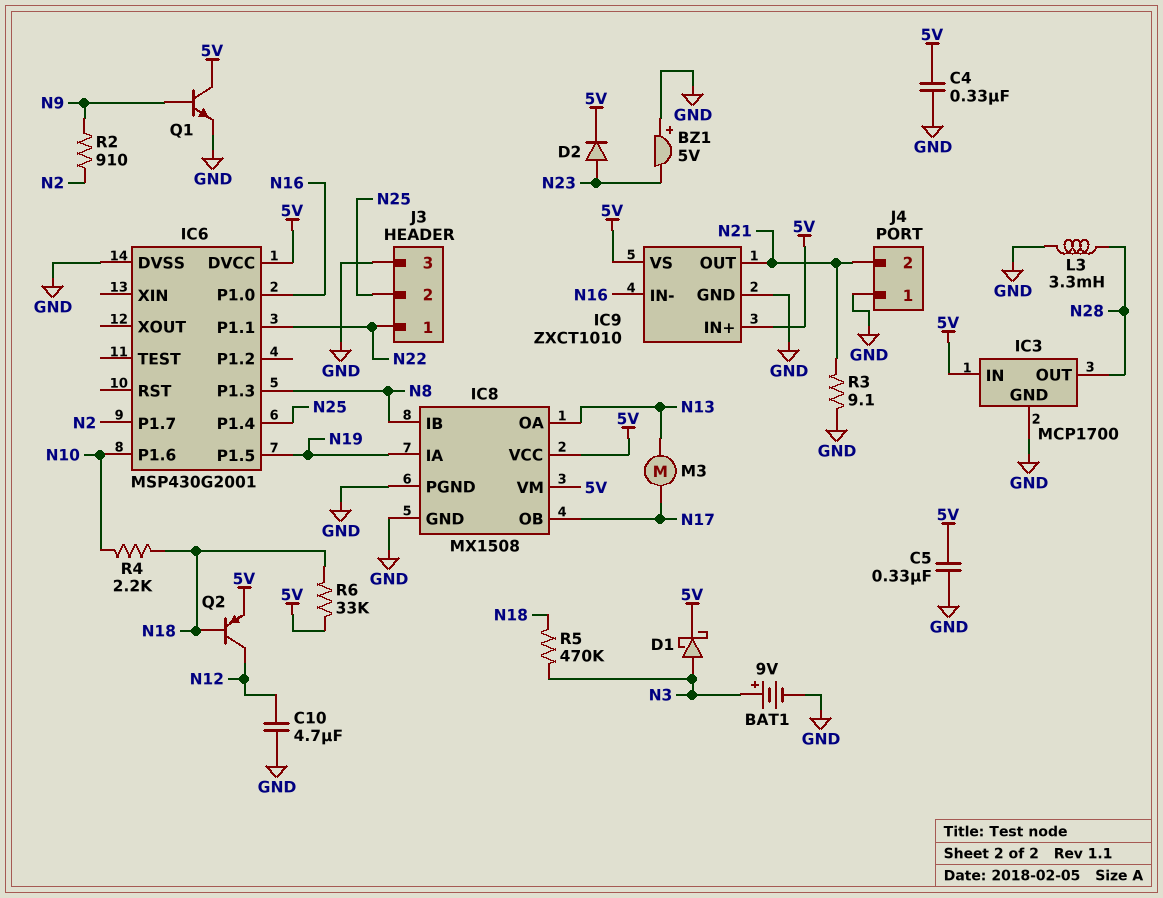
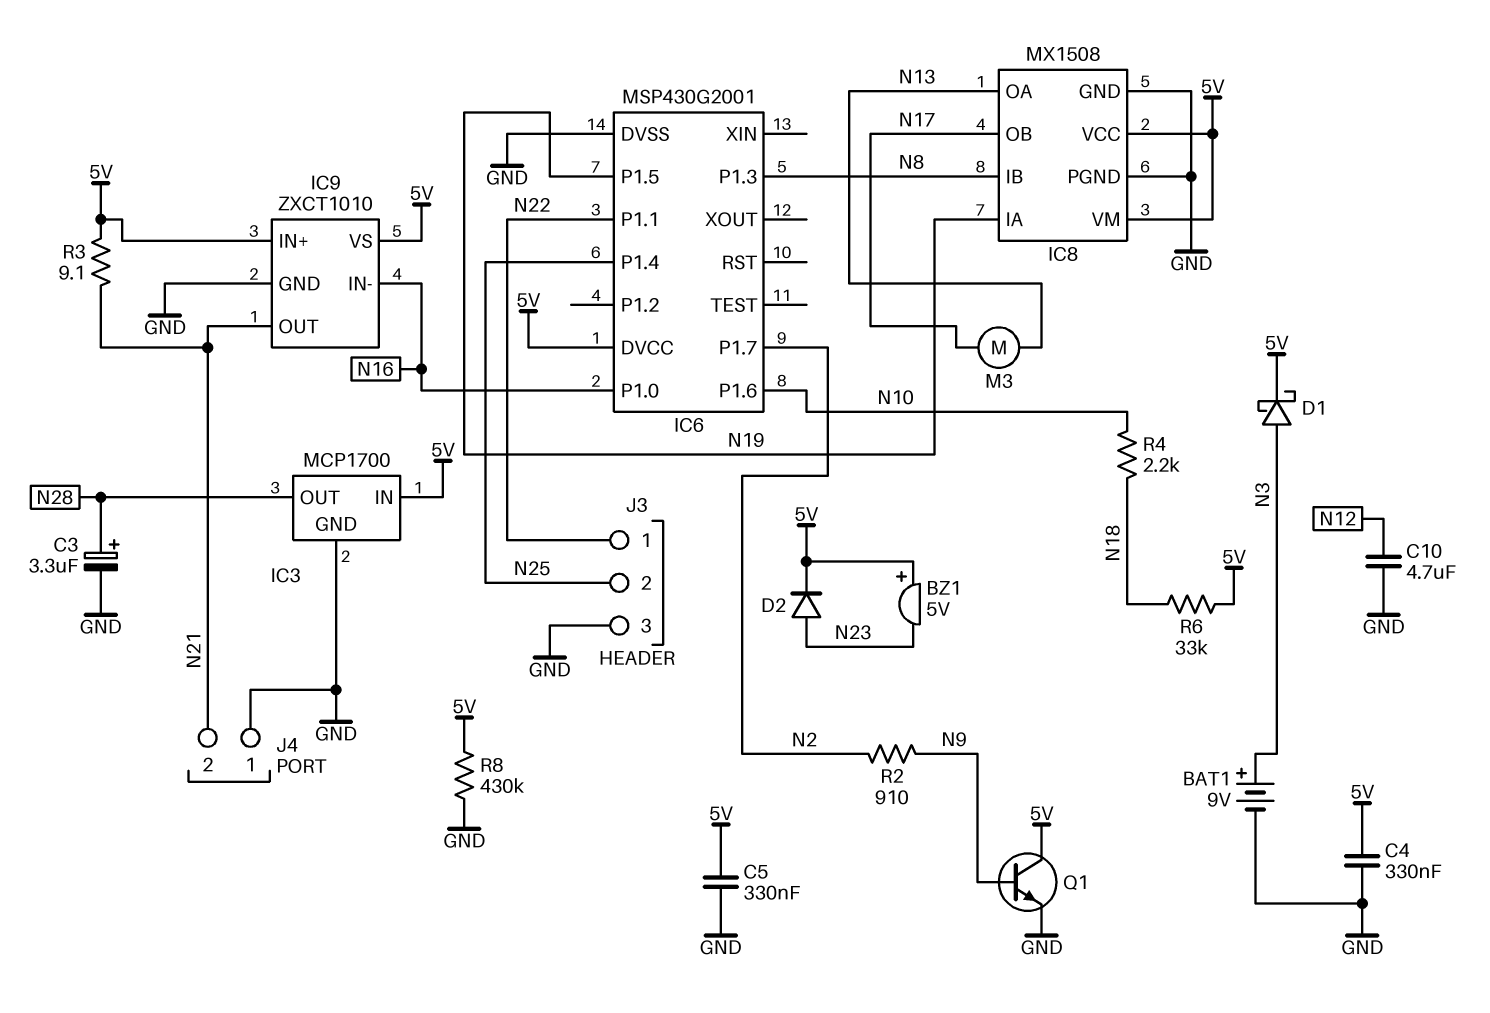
BZ1: buzzer 5V (plus GND, minus N23) -> buzzer 5V (plus 5V, minus N23)
C3: none -> 3.3uF (plus N28, minus GND)
L3: 3.3mH (GND, N28) -> none
Q2: PNP (B N18, C N12, E 5V) -> none
R3: 9.1 (GND, N21) -> 9.1 (5V, N21)
R5: 470k (N3, N18) -> none
R8: none -> 430k (5V, GND)

